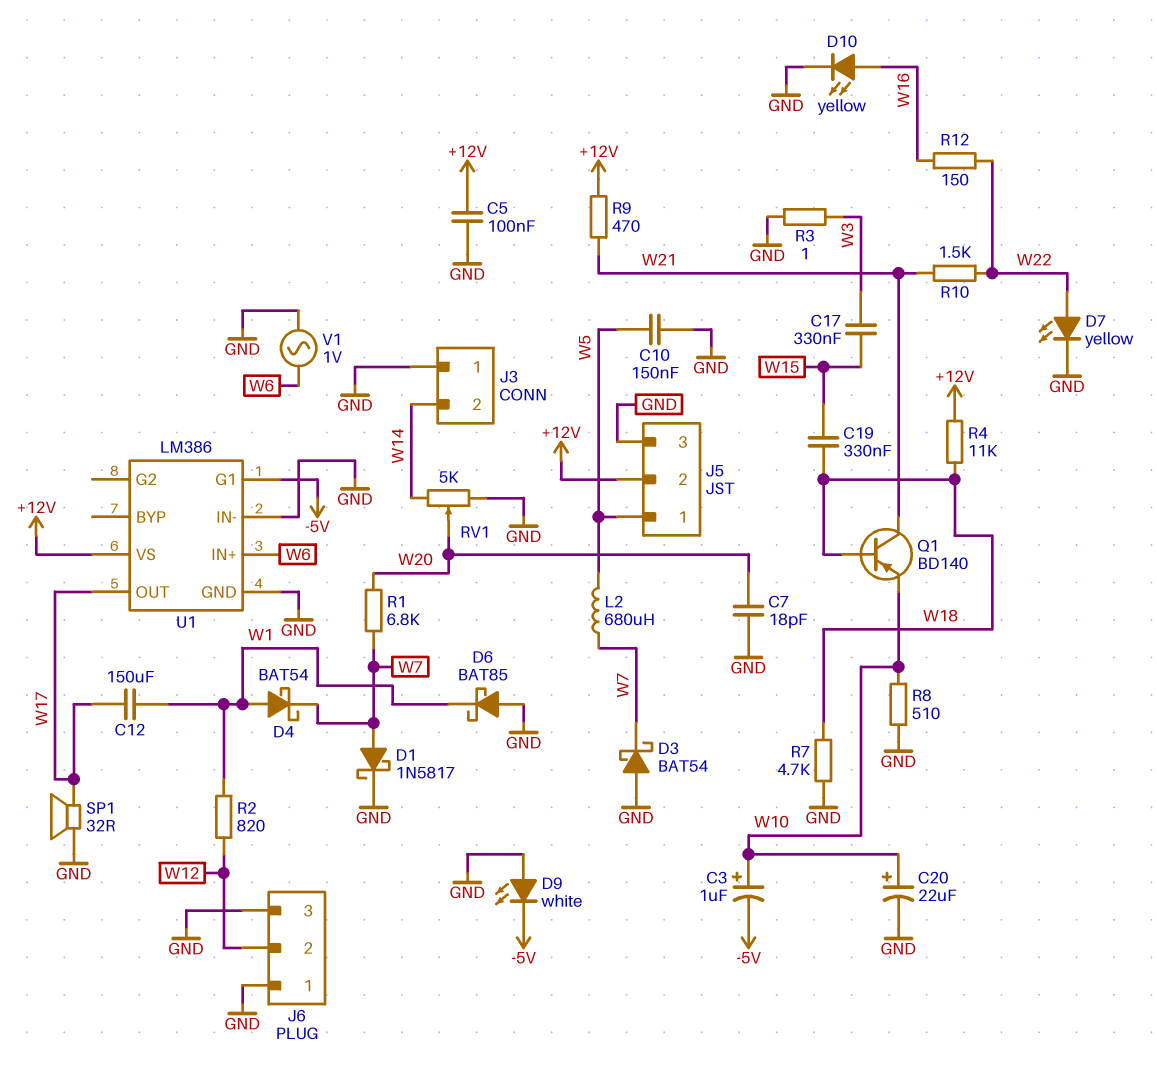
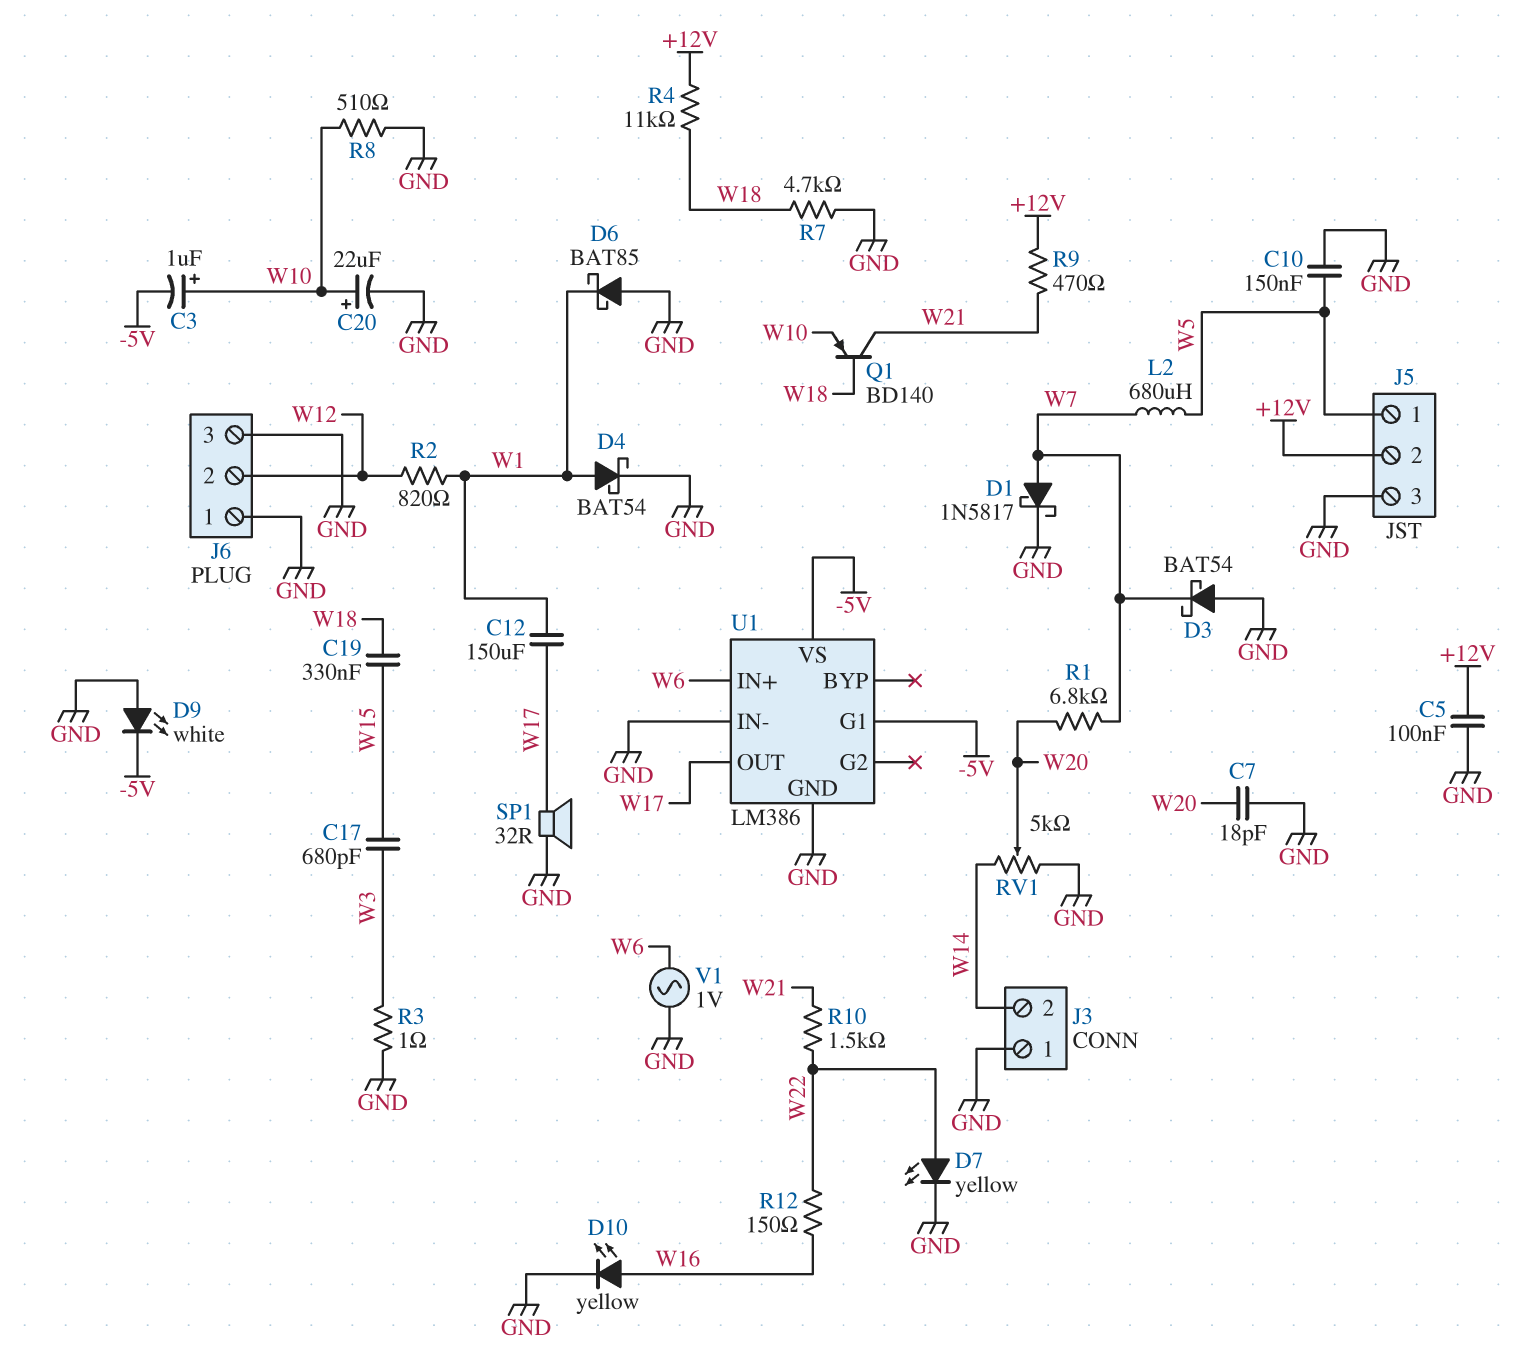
C17: 330nF (W3, W15) -> 680pF (W3, W15)
D4: schottky BAT54 (A W1, K W7) -> schottky BAT54 (A W1, K GND)
U1 pin VS: +12V -> -5V

